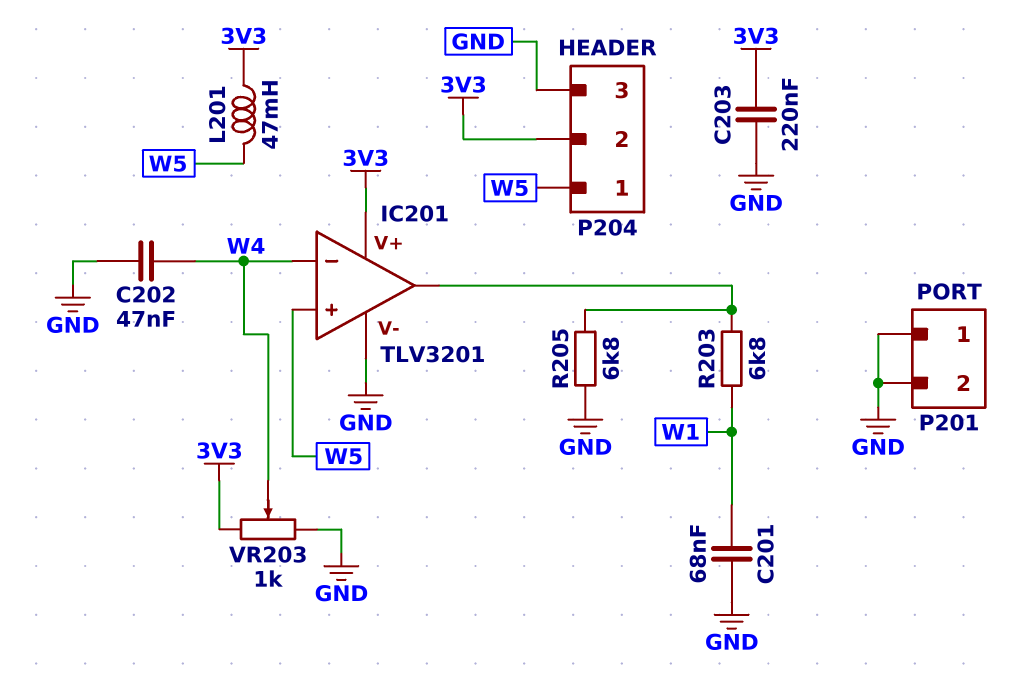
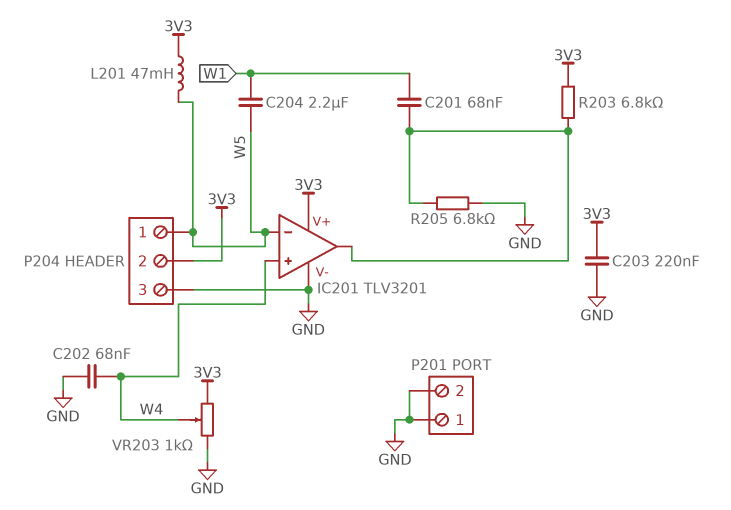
C201: 68nF (GND, W1) -> 68nF (IC201/out, W1)
C202: 47nF (GND, W4) -> 68nF (GND, W4)
C204: none -> 2.2uF (W1, W5)
IC201 pin in+: W5 -> W4
IC201 pin in-: W4 -> W5
R203: 6.8k (IC201/out, W1) -> 6.8k (3V3, IC201/out)

